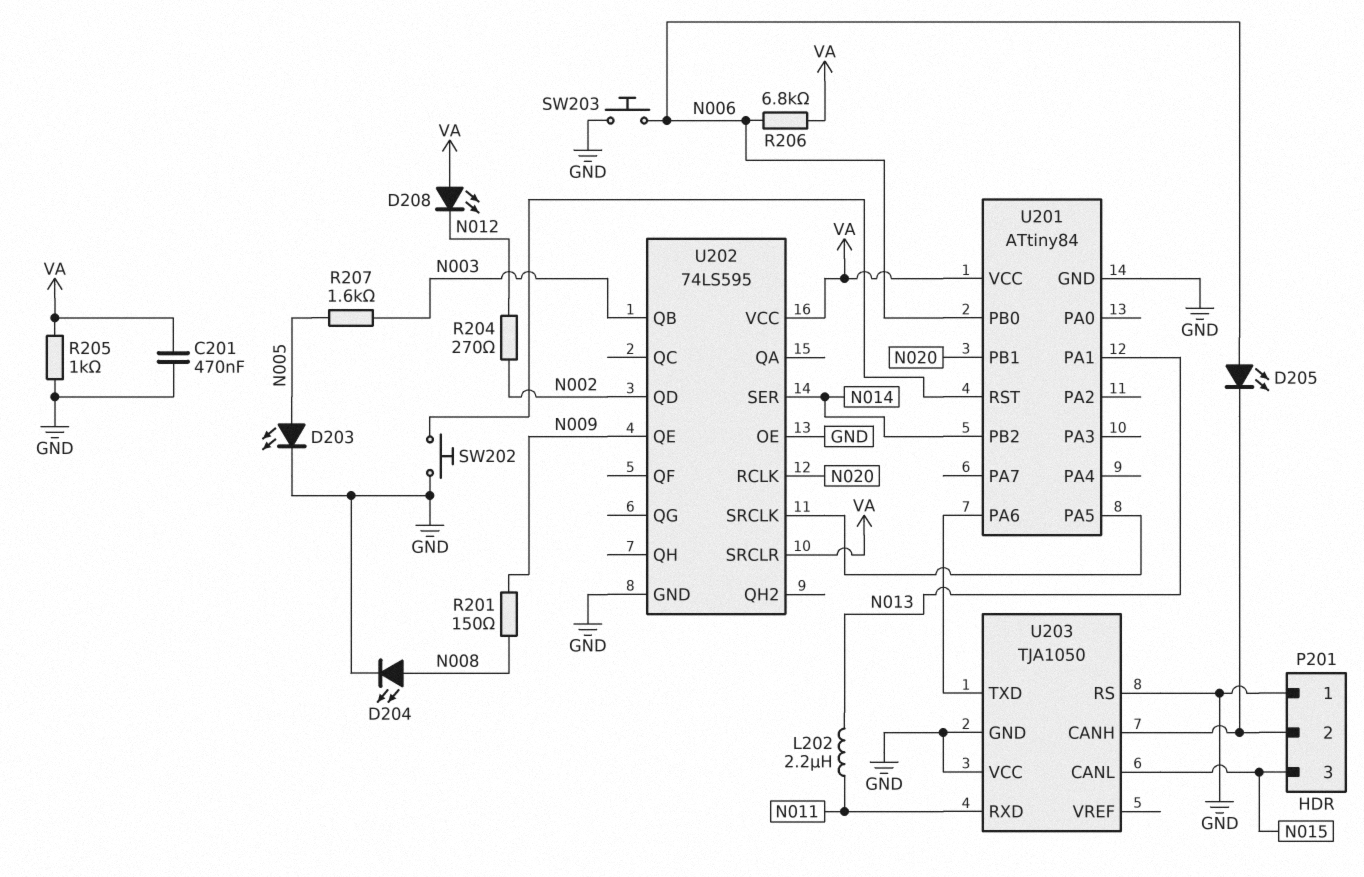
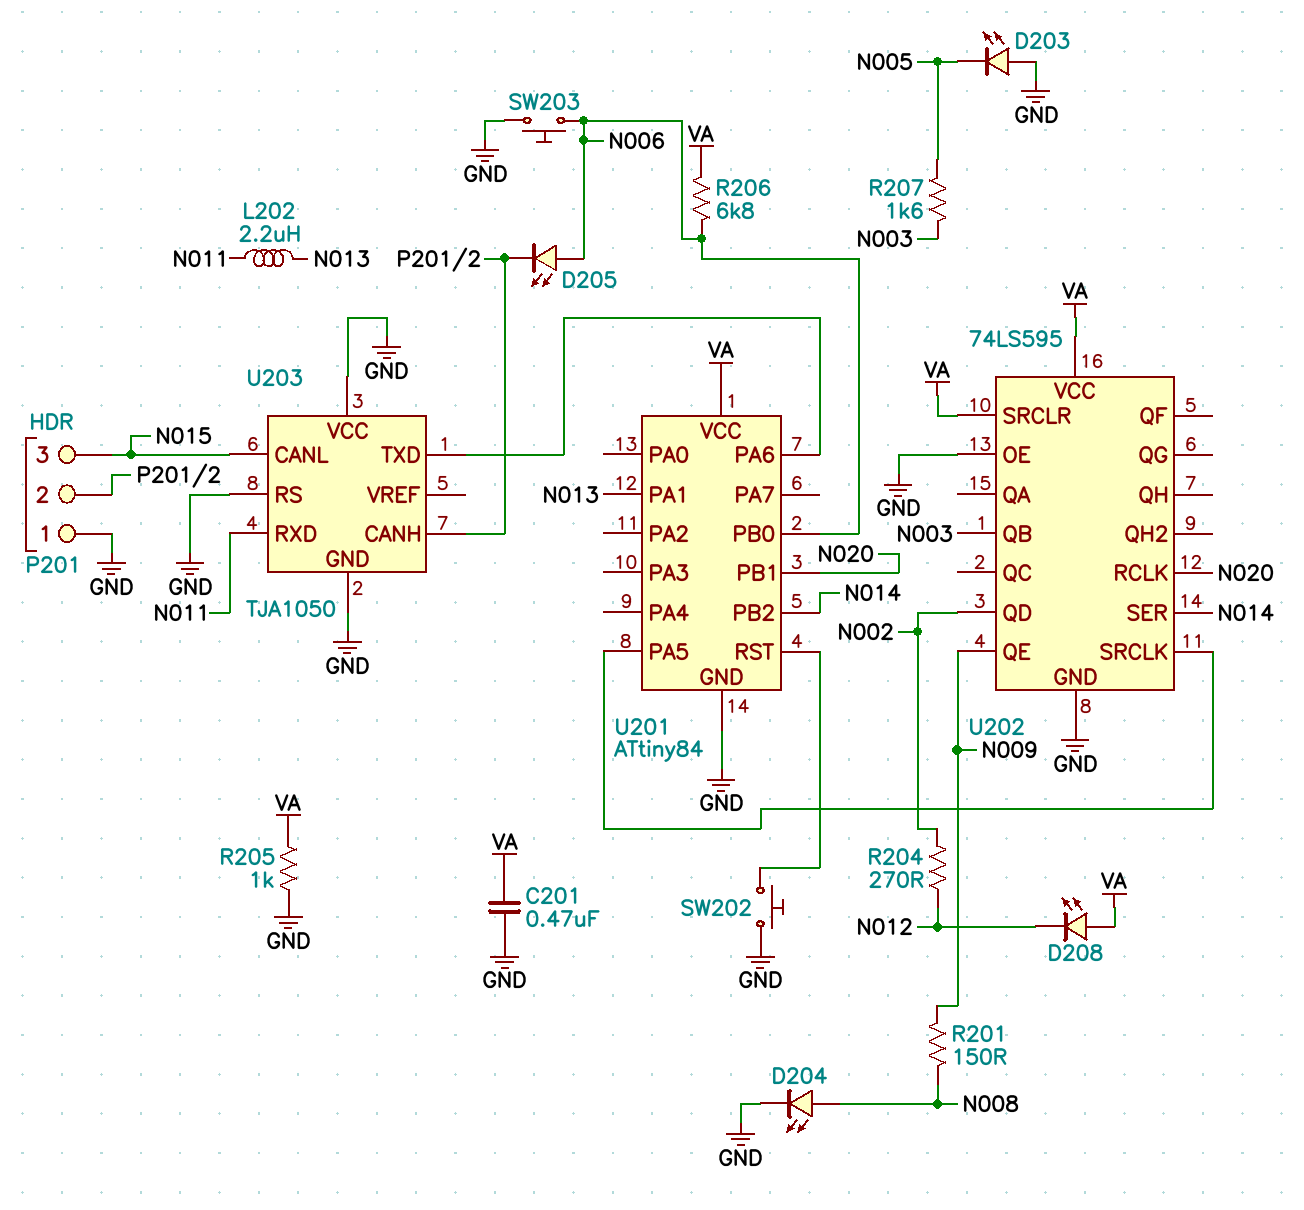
D203: LED (A N005, K GND) -> LED (A GND, K N005)

